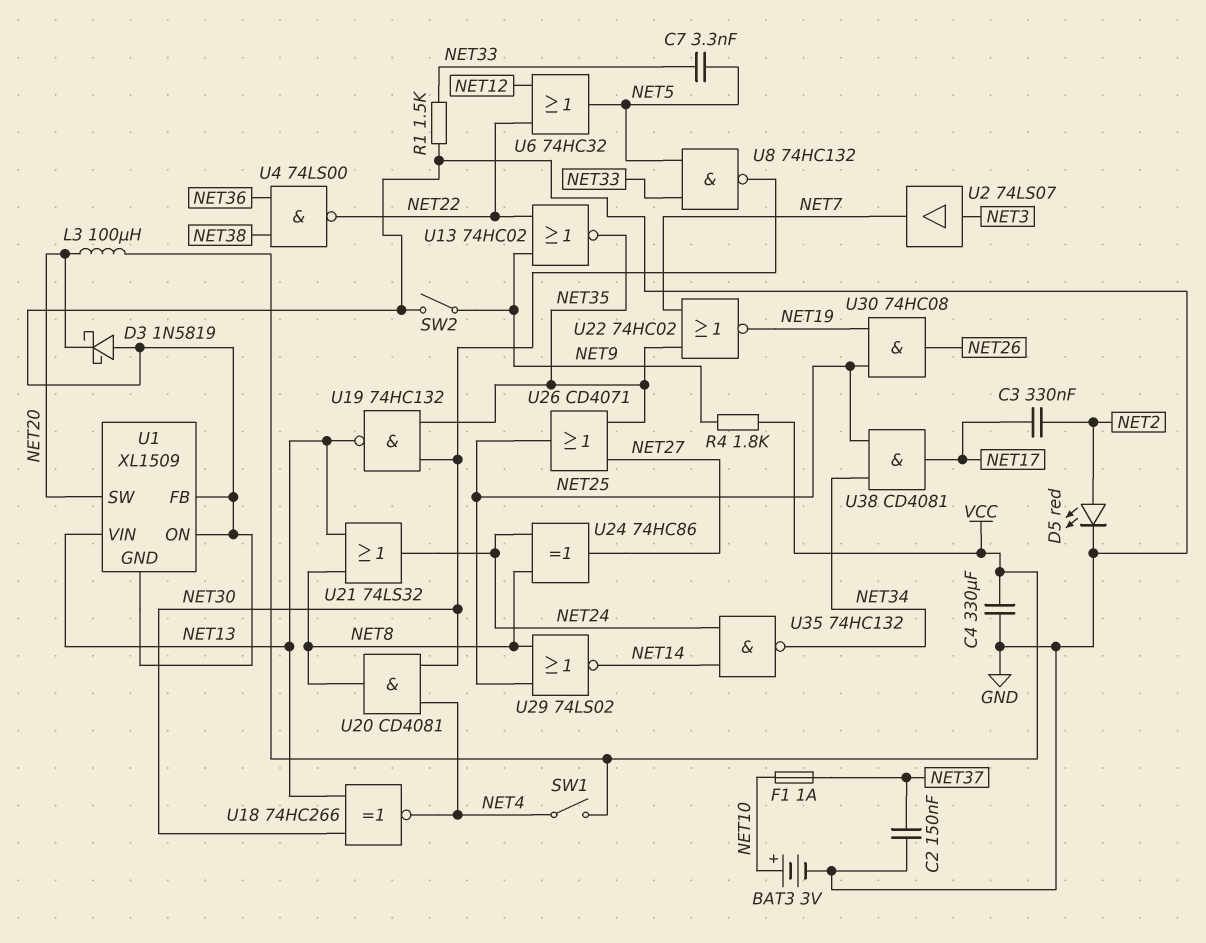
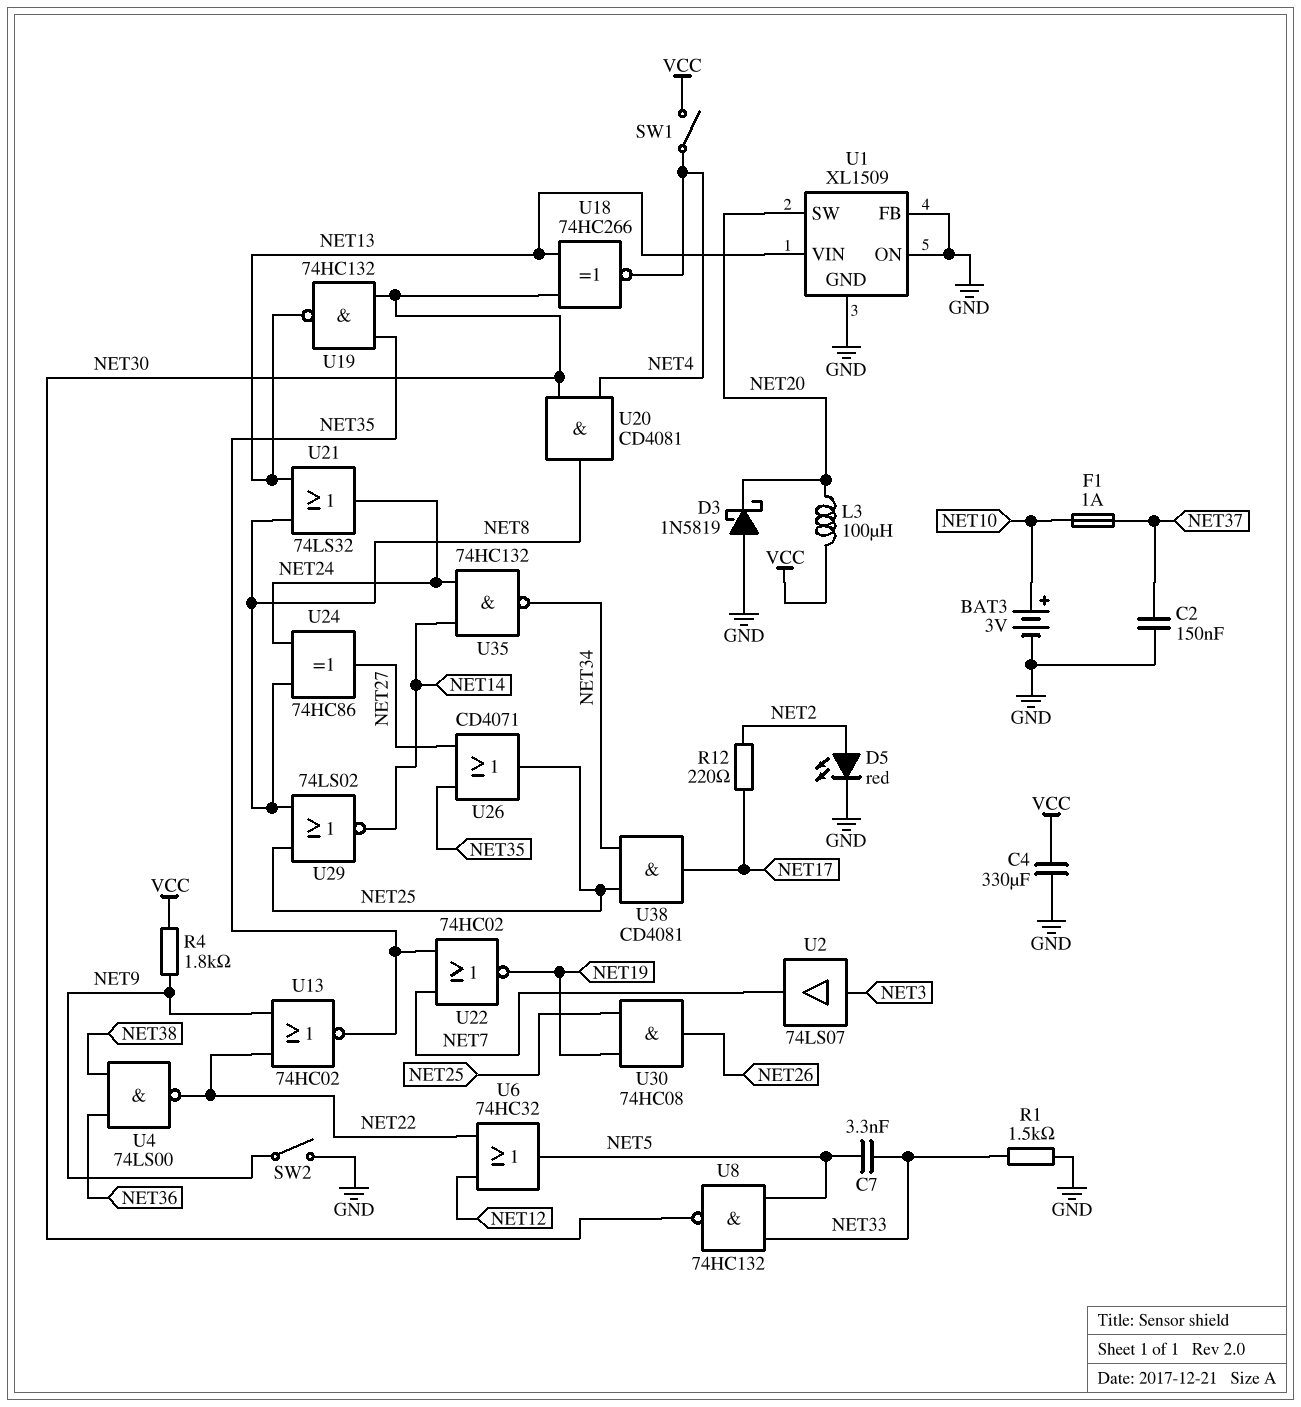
C3: 330nF (NET2, NET17) -> none
R12: none -> 220 (NET2, NET17)

